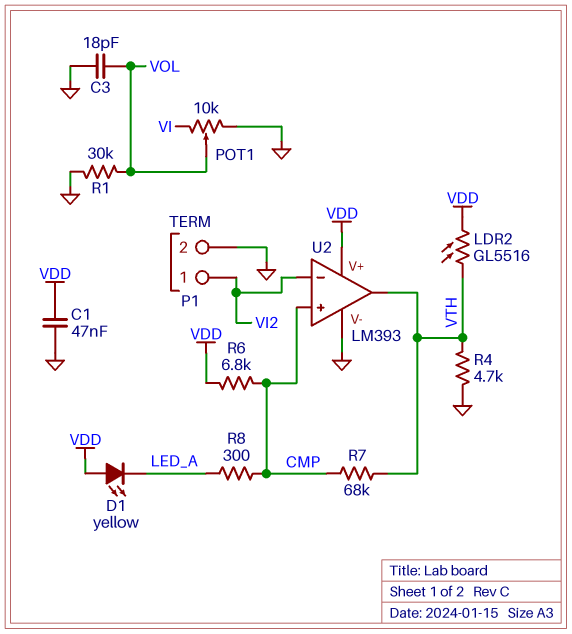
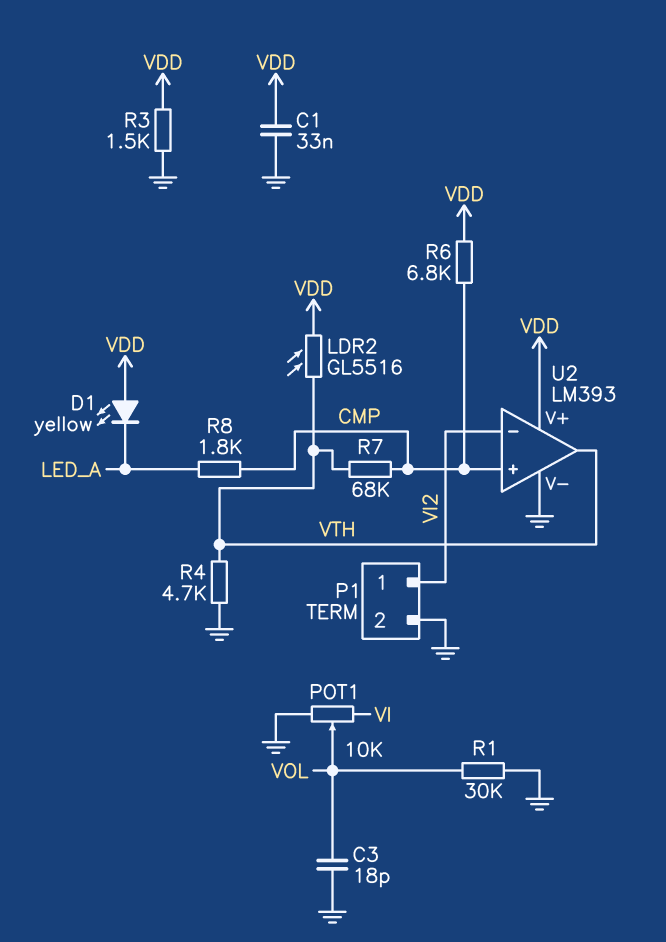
C1: 47nF (GND, VDD) -> 33nF (GND, VDD)
R3: none -> 1.5k (GND, VDD)
R8: 300 (CMP, LED_A) -> 1.8k (CMP, LED_A)

